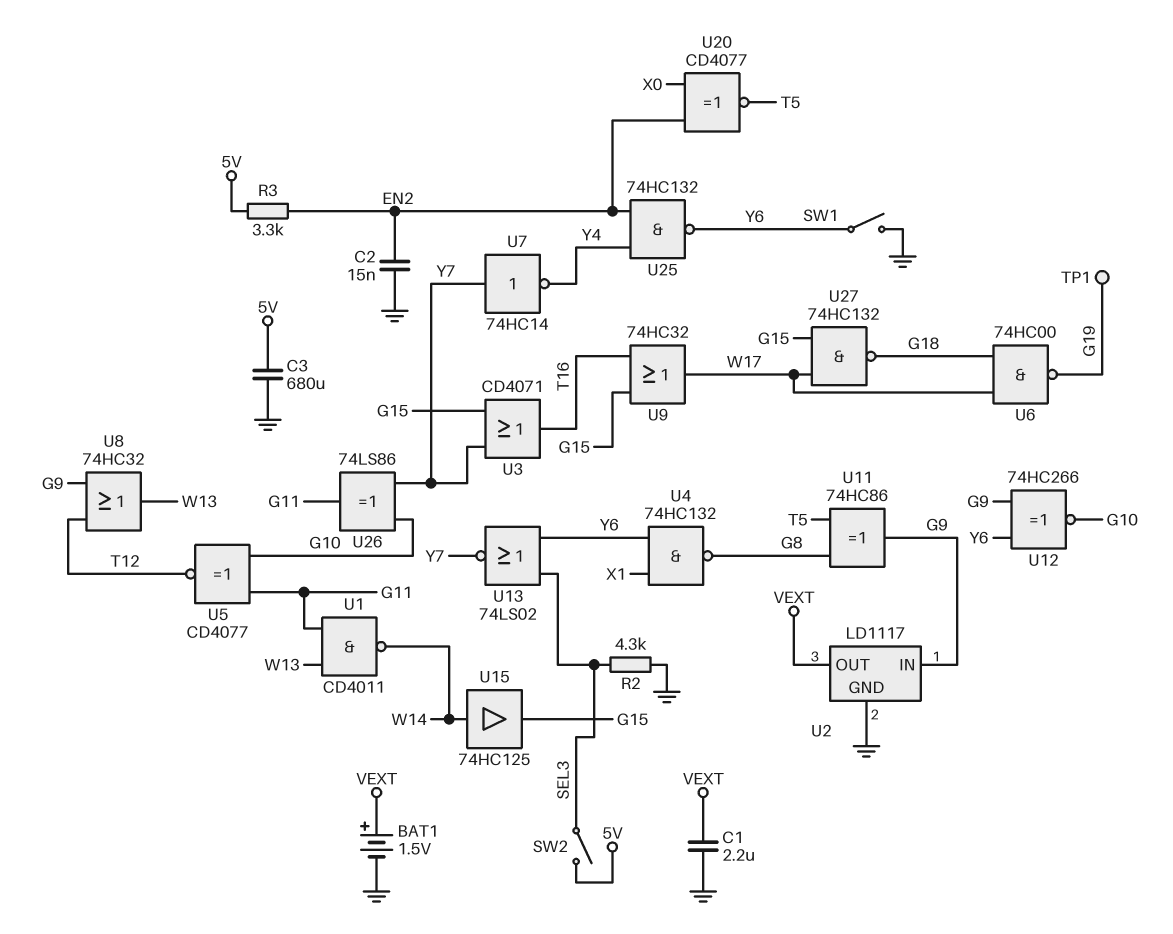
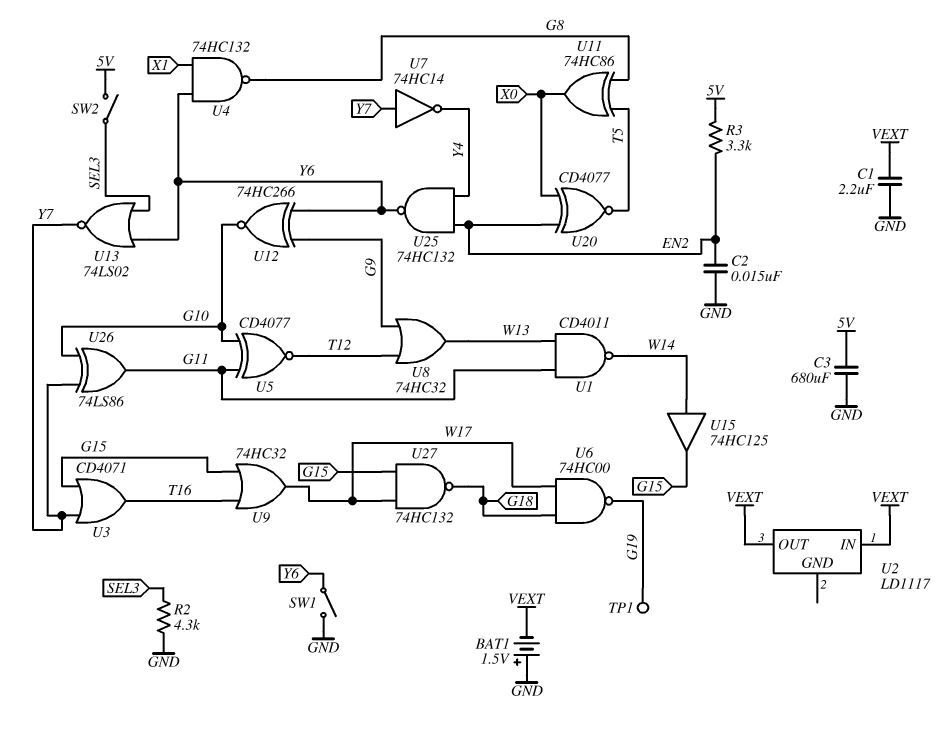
BAT1: 1.5V (plus VEXT, minus GND) -> 1.5V (plus GND, minus VEXT)
U2 pin GND: GND -> none
U2 pin IN: G9 -> VEXT
U11: XOR 74HC86 (in G8, in T5, out G9) -> XOR 74HC86 (in G8, in T5, out X0)

